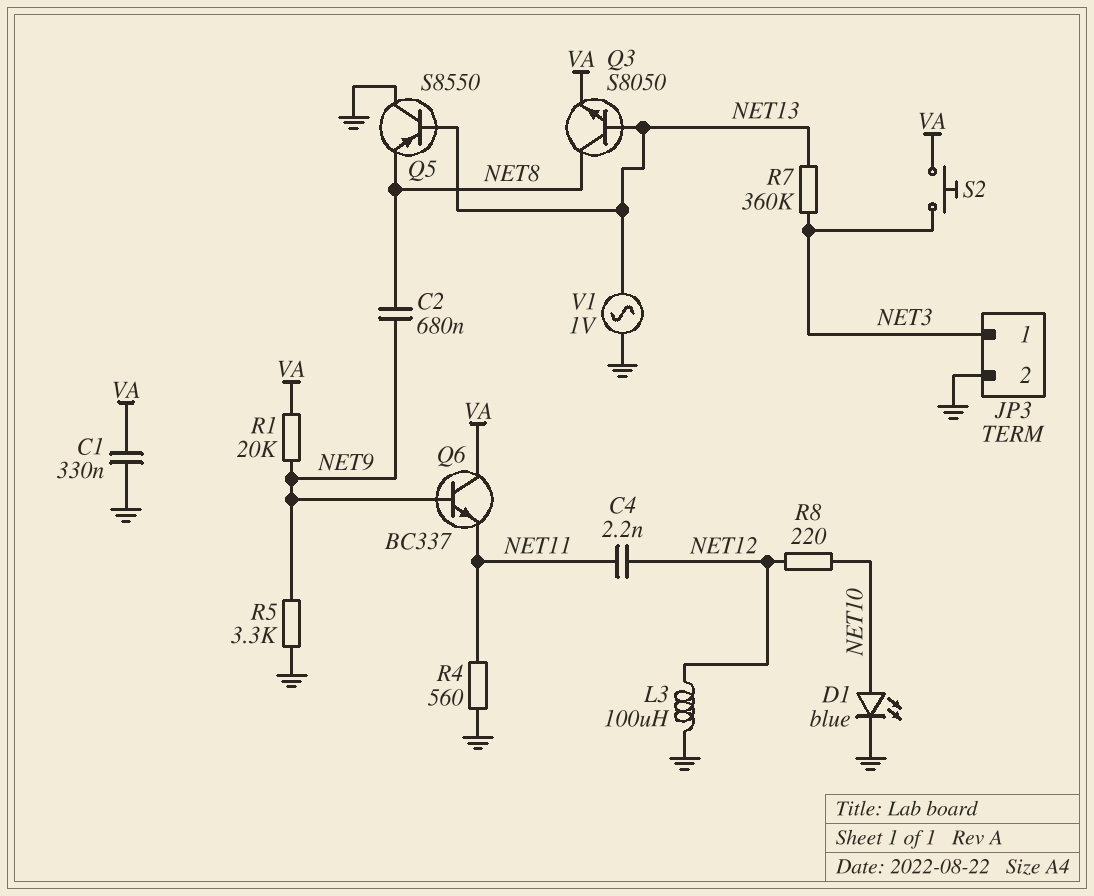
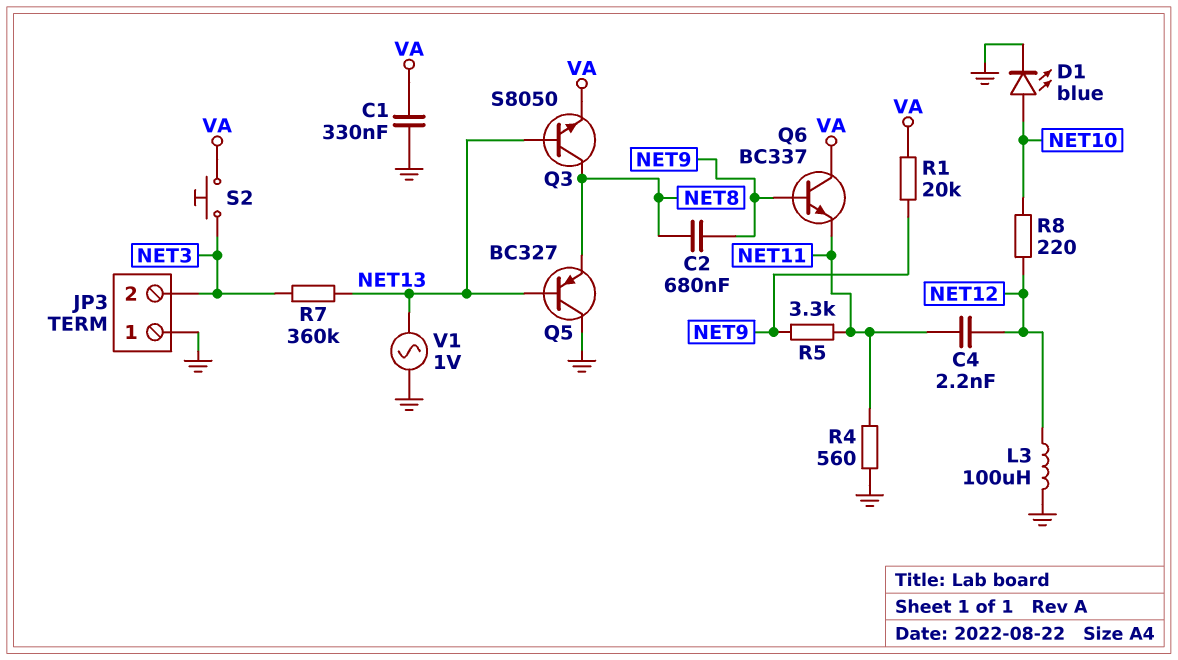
JP3 pin 1: NET3 -> GND
JP3 pin 2: GND -> NET3
Q5: PNP S8550 (B NET13, C GND, E NET8) -> PNP BC327 (B NET13, C GND, E NET8)
R5: 3.3k (GND, NET9) -> 3.3k (NET9, NET11)

